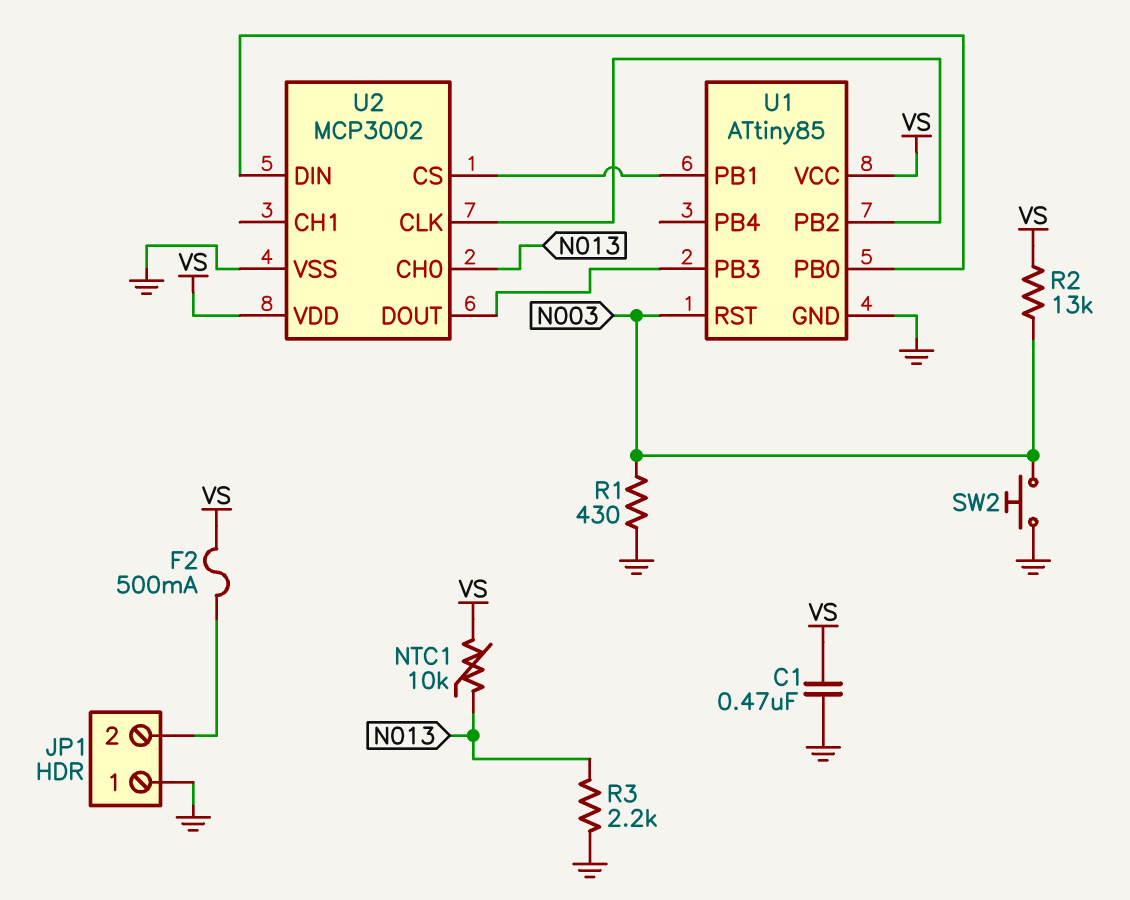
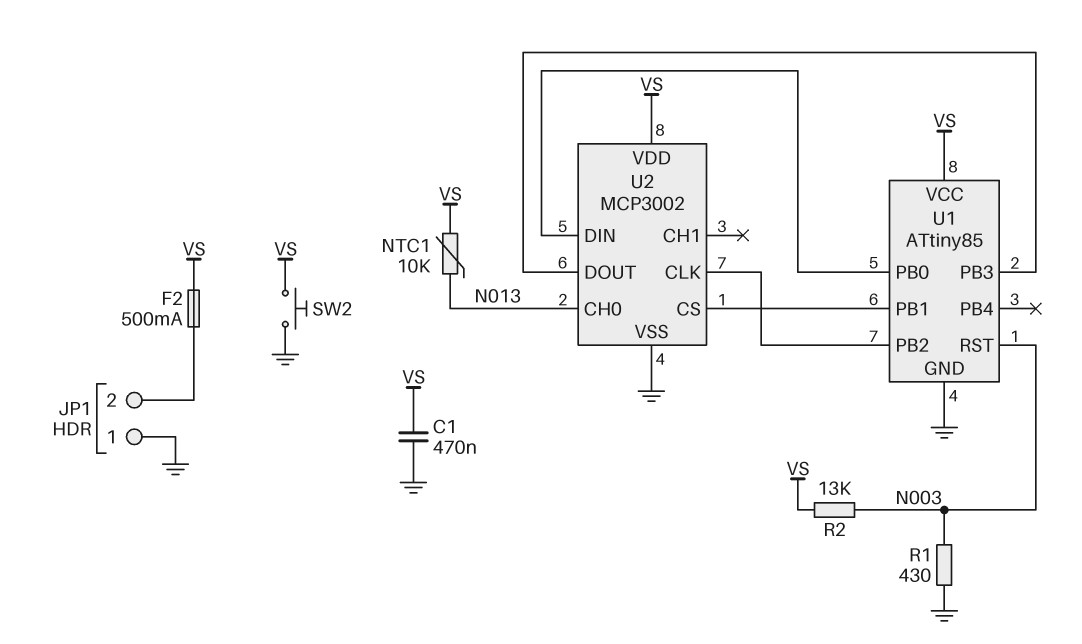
R3: 2.2k (GND, N013) -> none
SW2: button (GND, N003) -> button (GND, VS)

